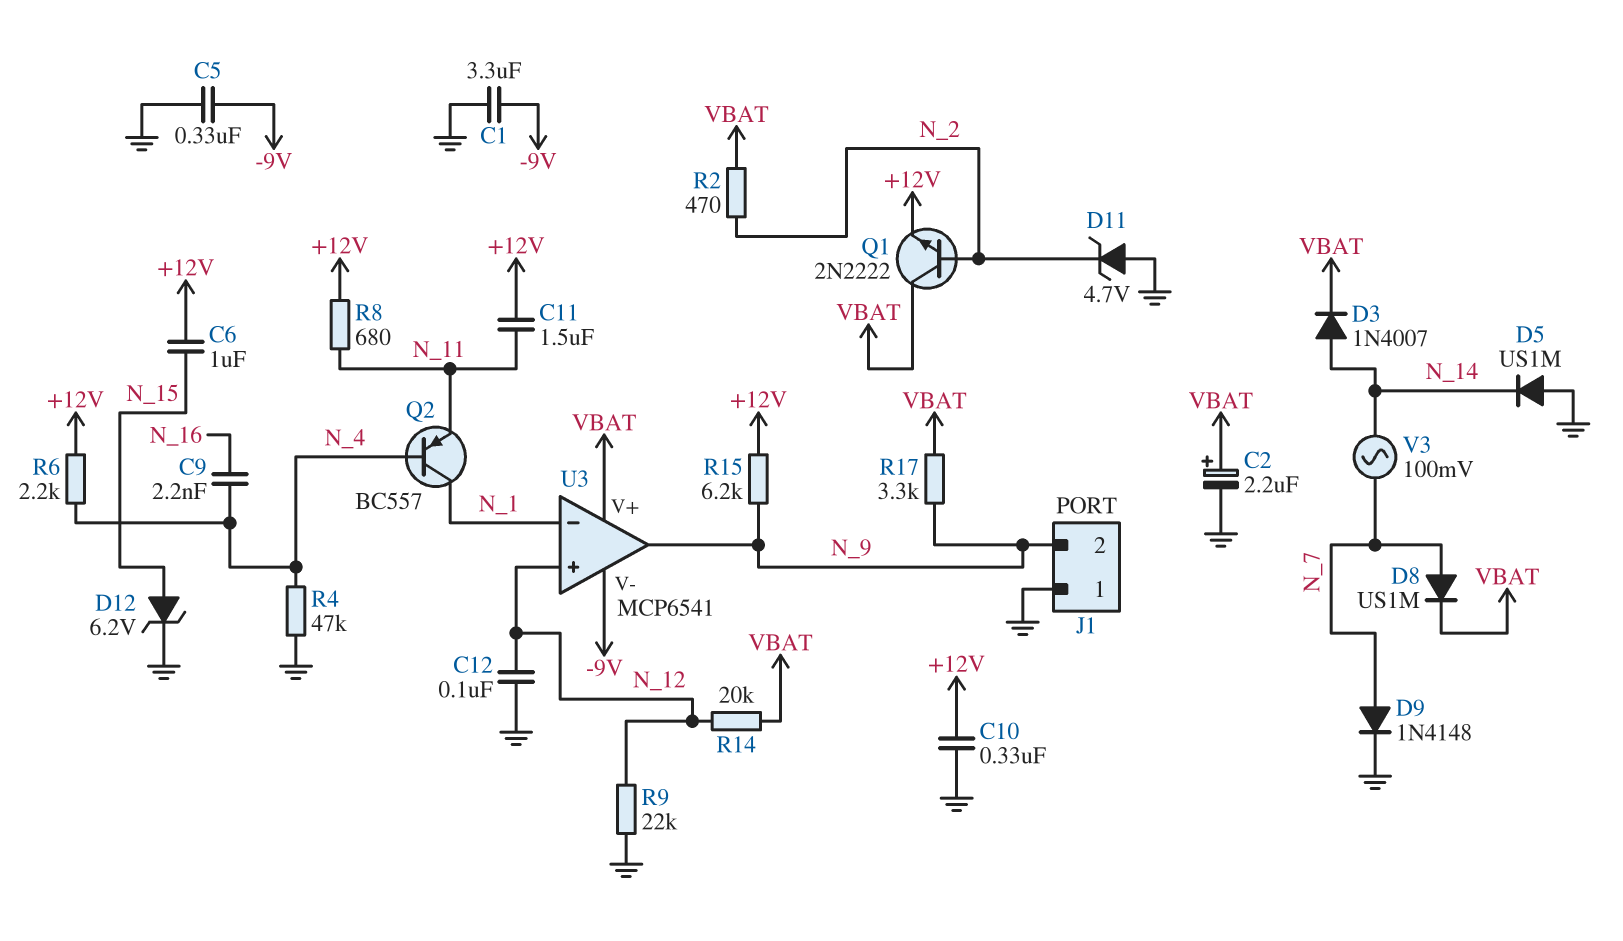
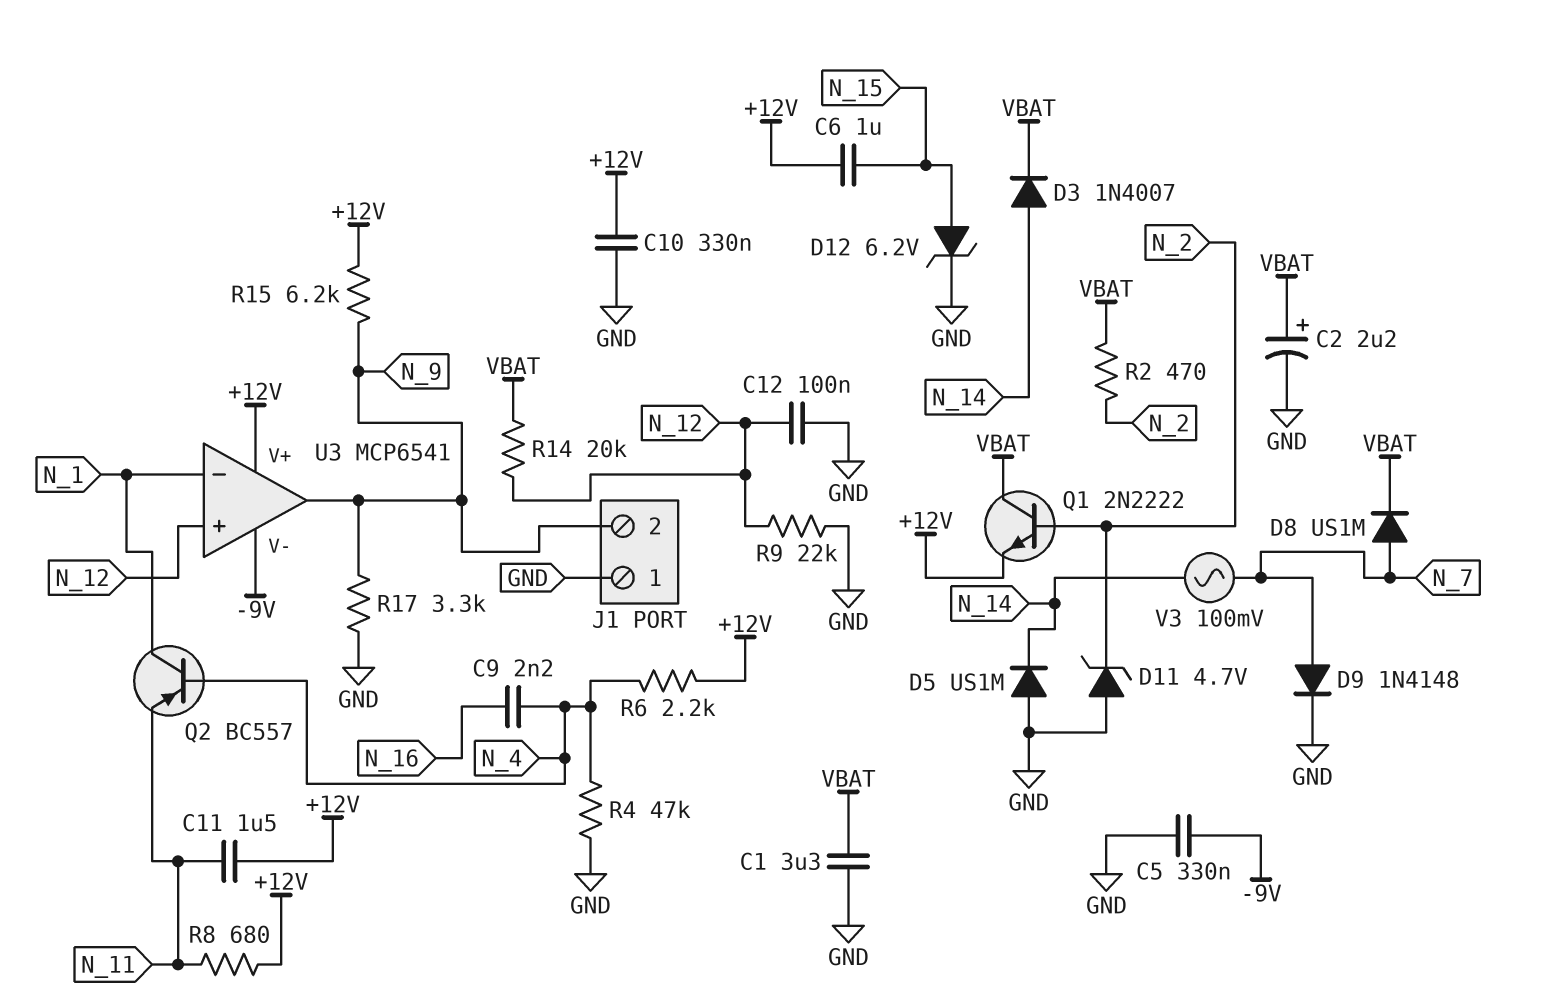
C1: 3.3uF (-9V, GND) -> 3.3uF (GND, VBAT)
R17: 3.3k (N_9, VBAT) -> 3.3k (GND, N_9)
U3 pin V+: VBAT -> +12V

